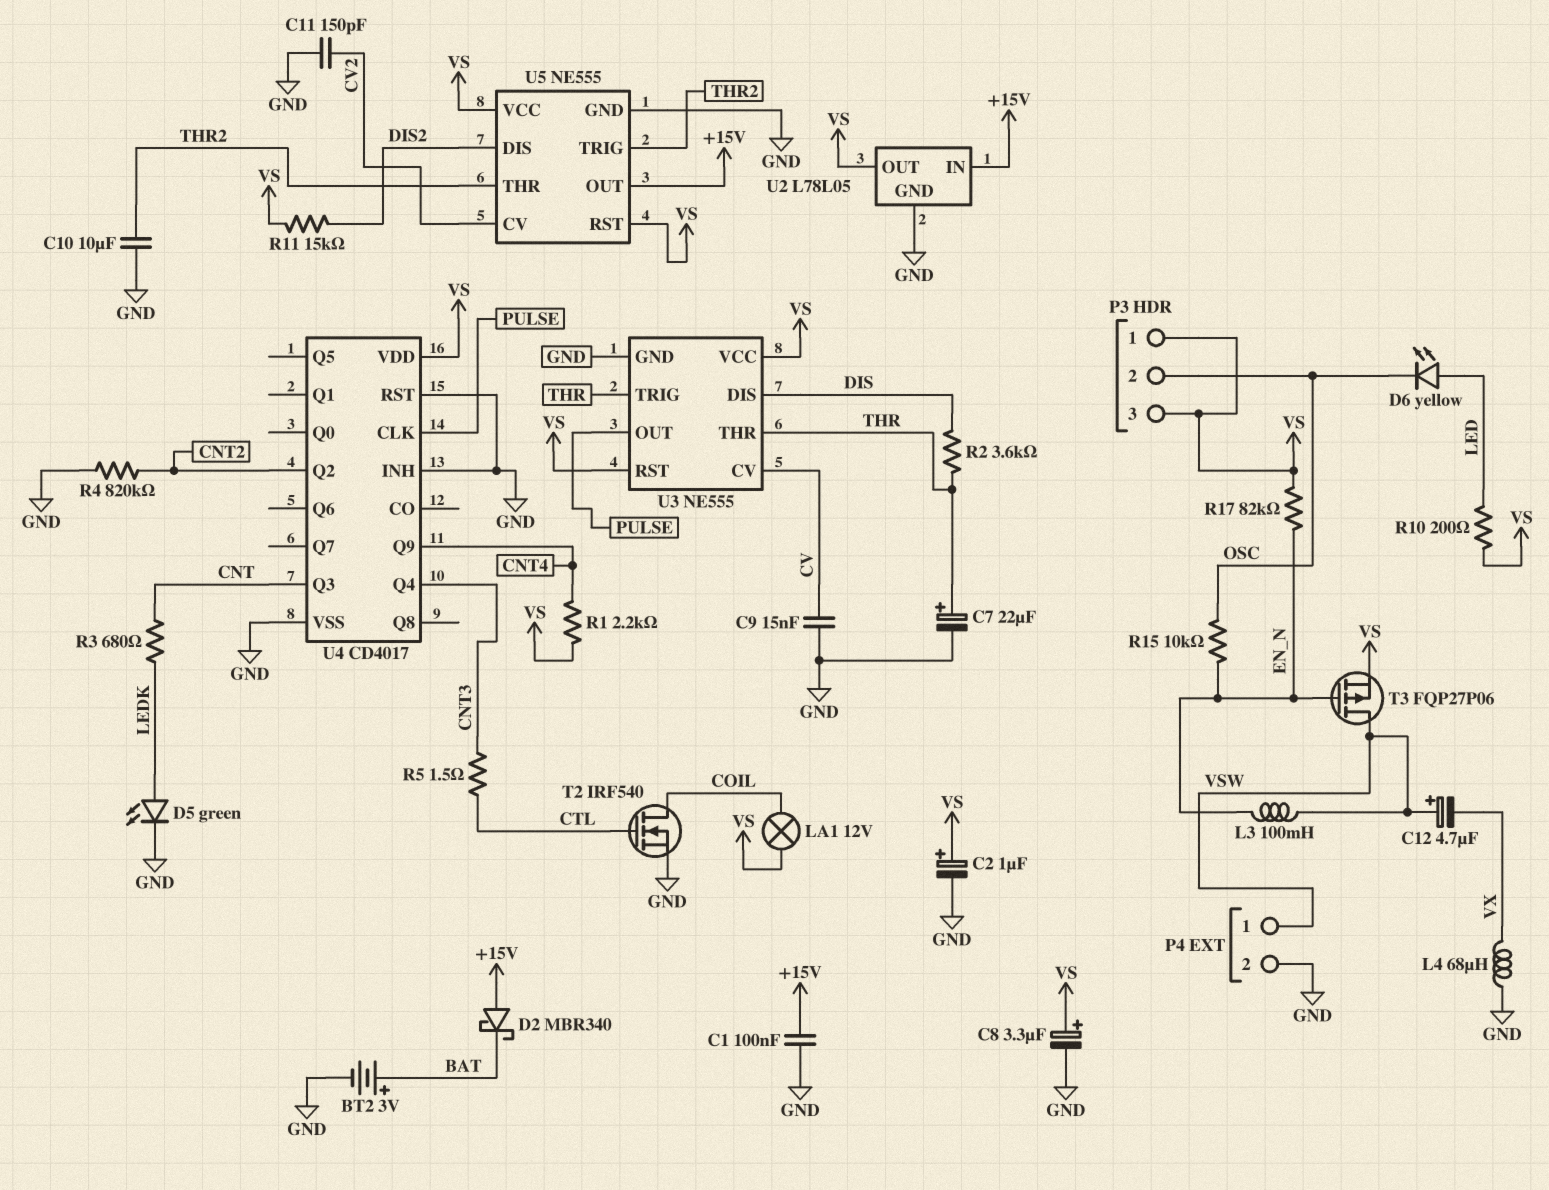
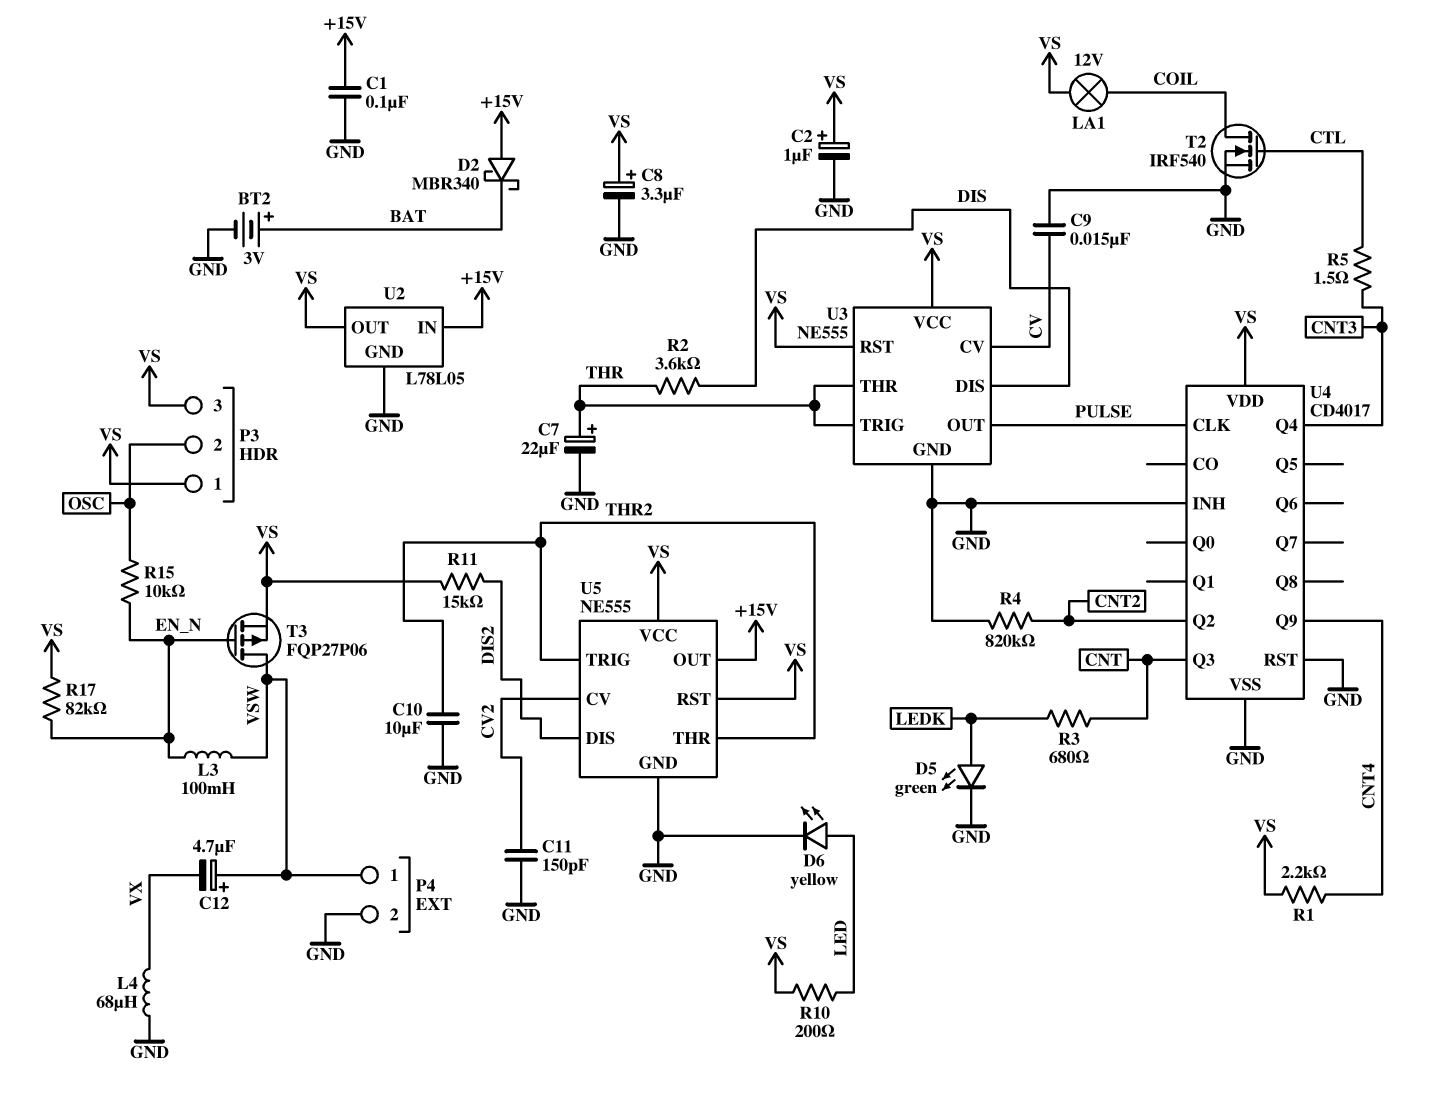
D6: LED yellow (A LED, K OSC) -> LED yellow (A LED, K GND)

